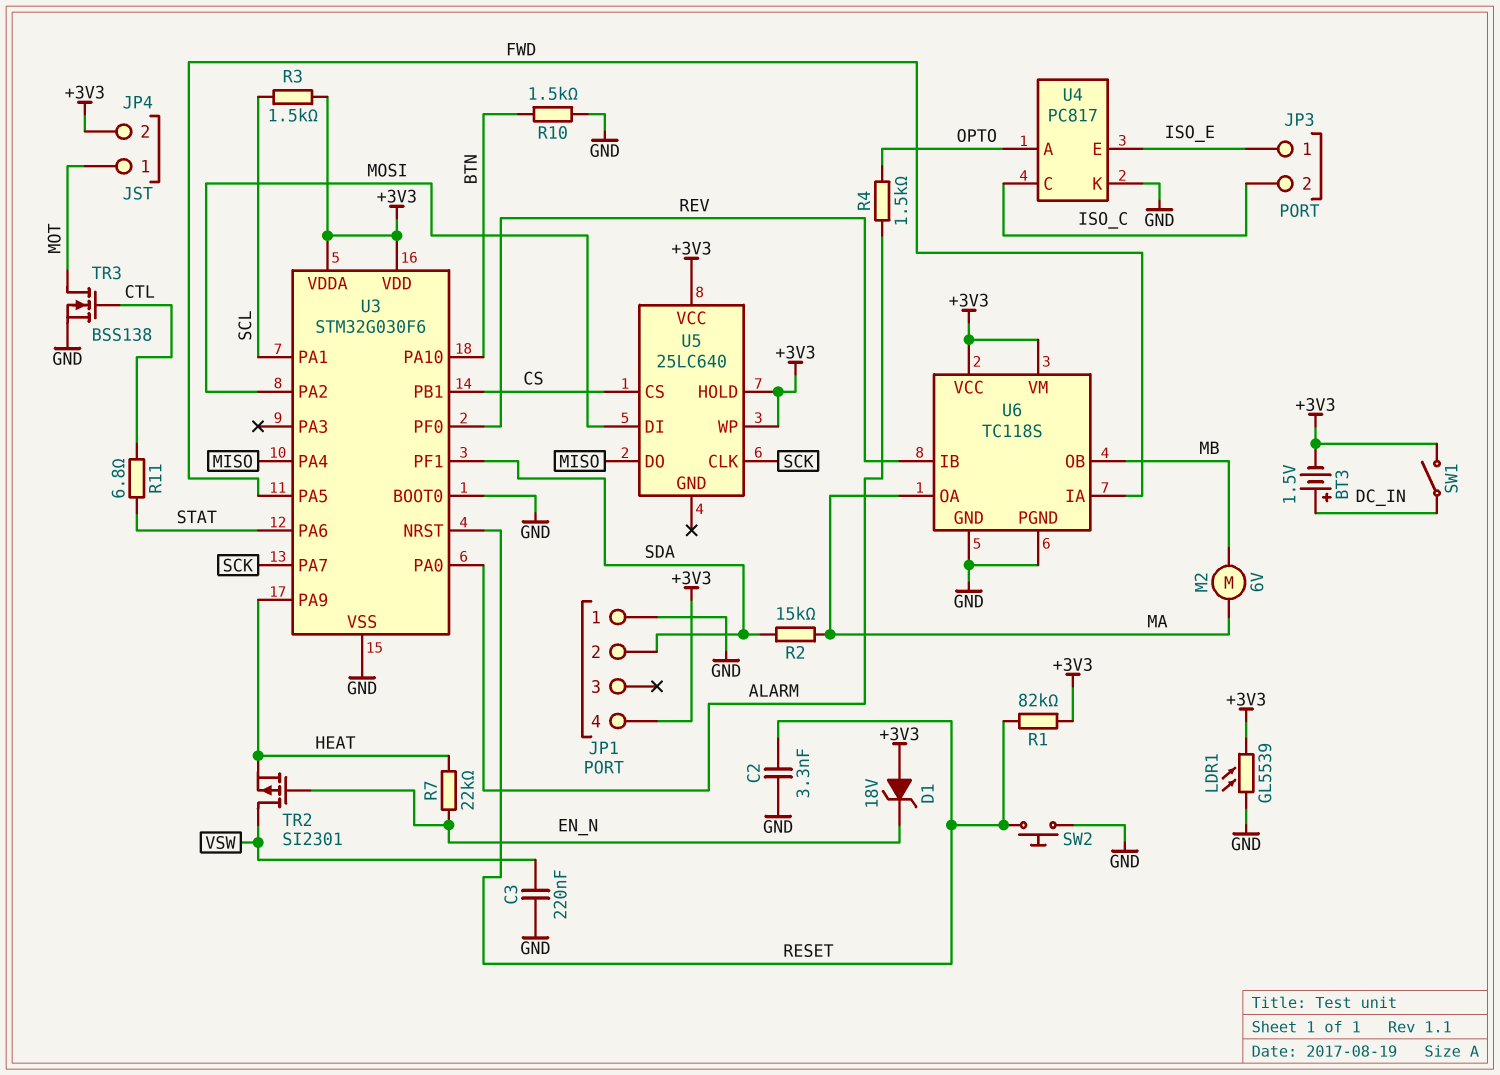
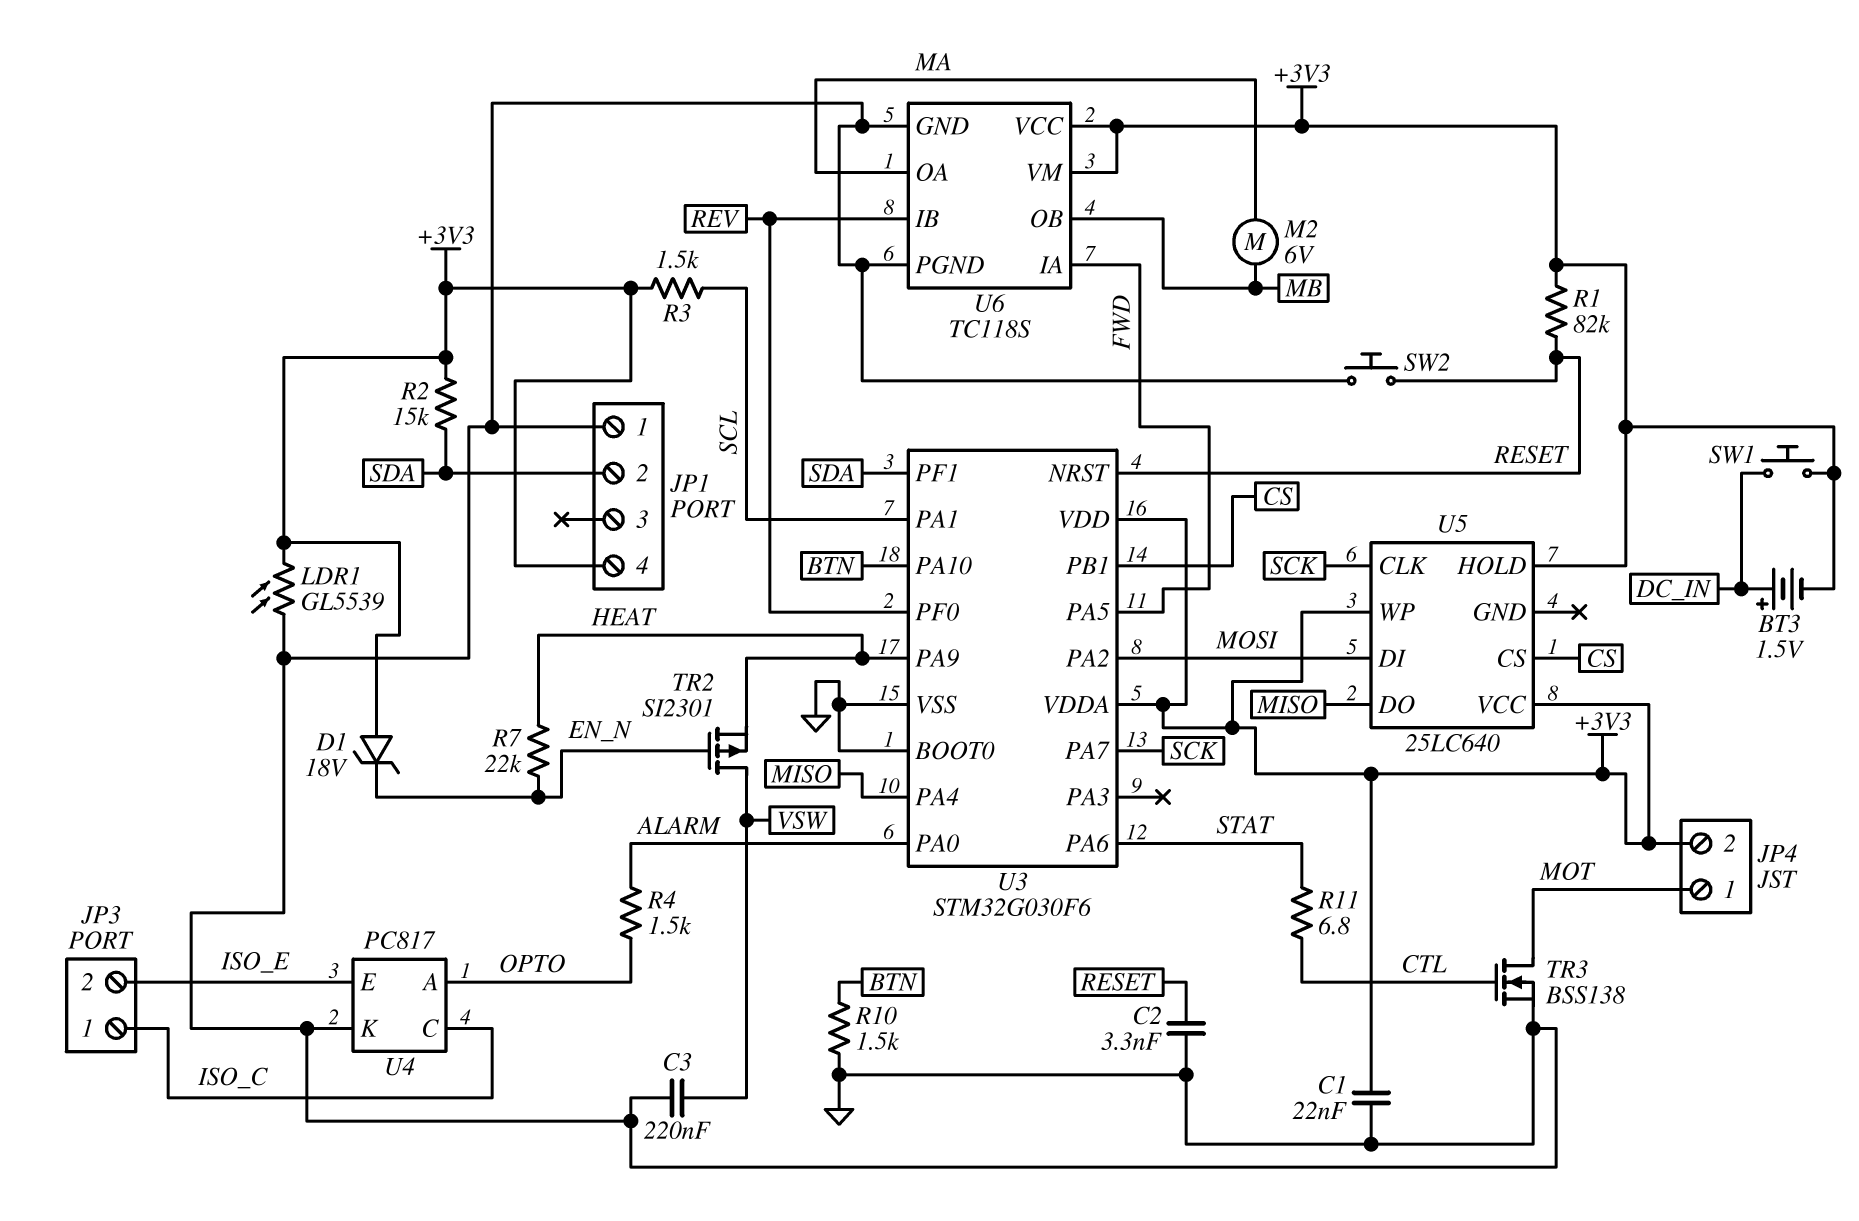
C1: none -> 22nF (+3V3, GND)
JP3 pin 1: ISO_E -> ISO_C
JP3 pin 2: ISO_C -> ISO_E
R2: 15k (MA, SDA) -> 15k (+3V3, SDA)
SW1: switch (+3V3, DC_IN) -> button (+3V3, DC_IN)

